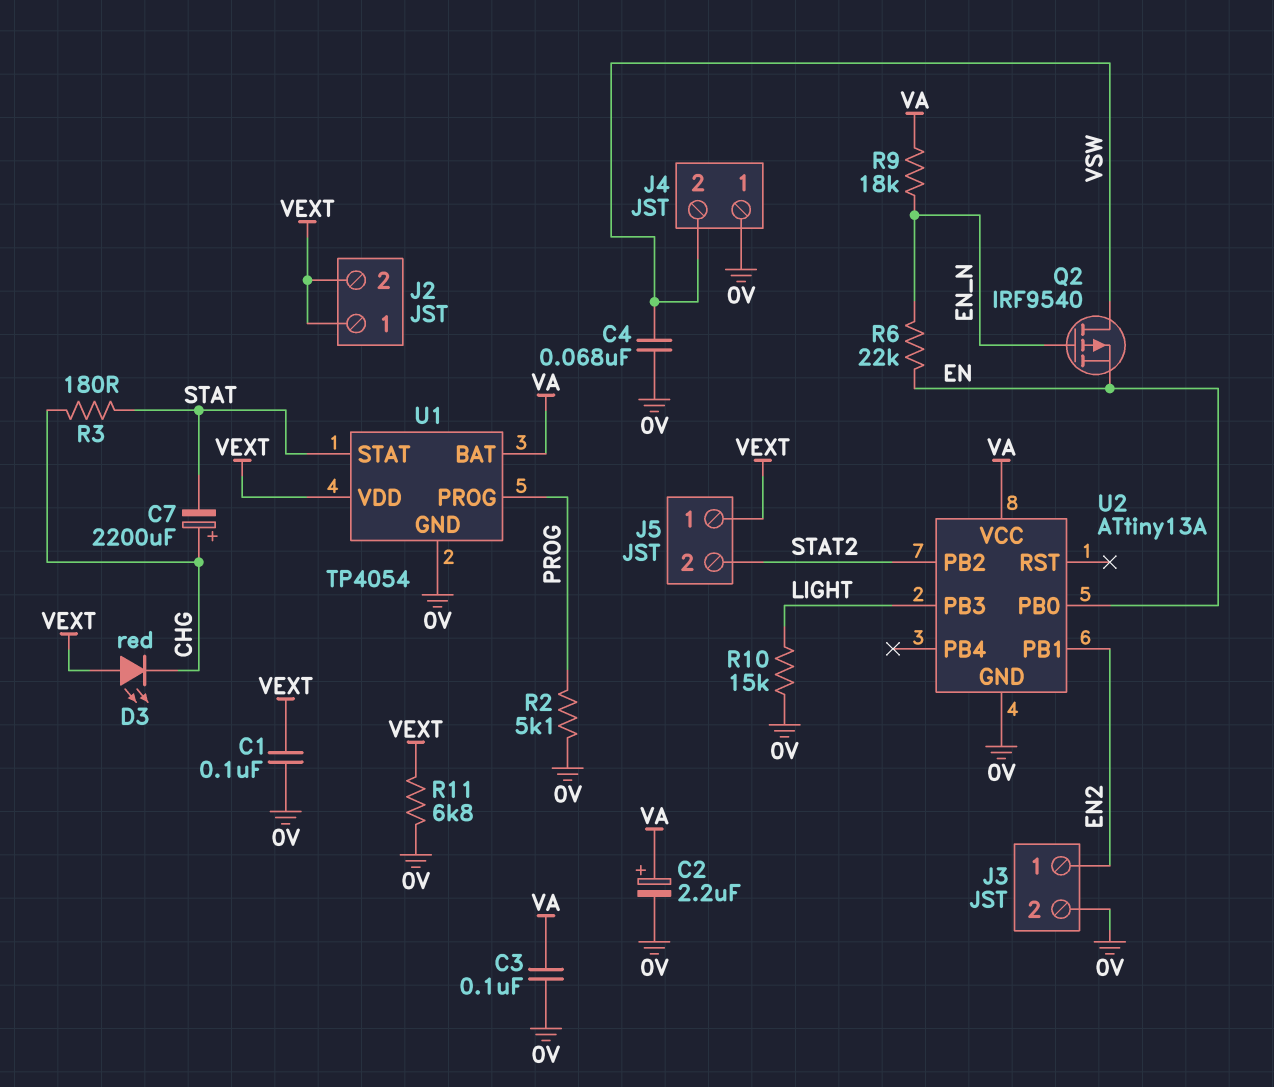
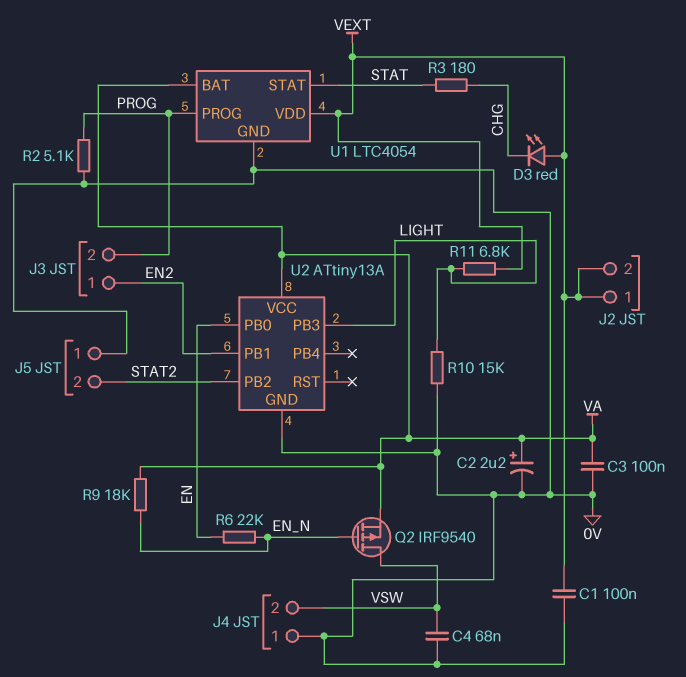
C7: 2200uF (plus CHG, minus STAT) -> none
J3 pin 2: 0V -> PROG
J5 pin 1: VEXT -> 0V
Q2: PMOS IRF9540 (G EN_N, D VSW, S EN) -> PMOS IRF9540 (G EN_N, D VSW, S VA)
R11: 6.8k (0V, VEXT) -> 6.8k (LIGHT, VEXT)
U1: TP4054 -> LTC4054

